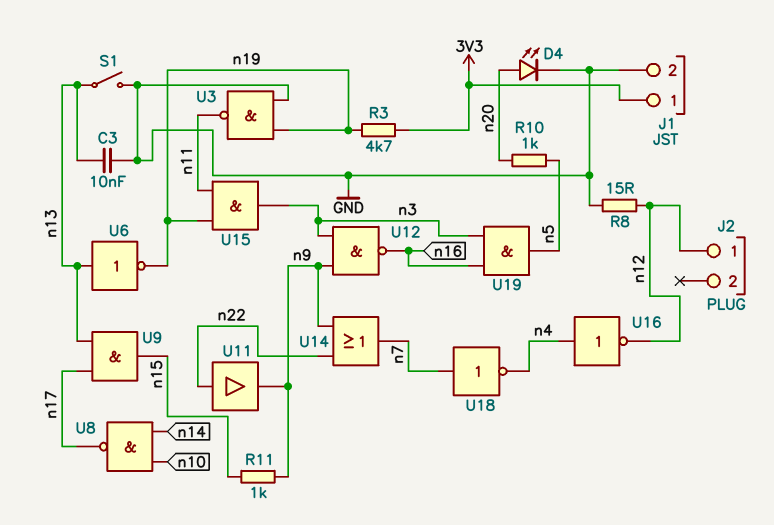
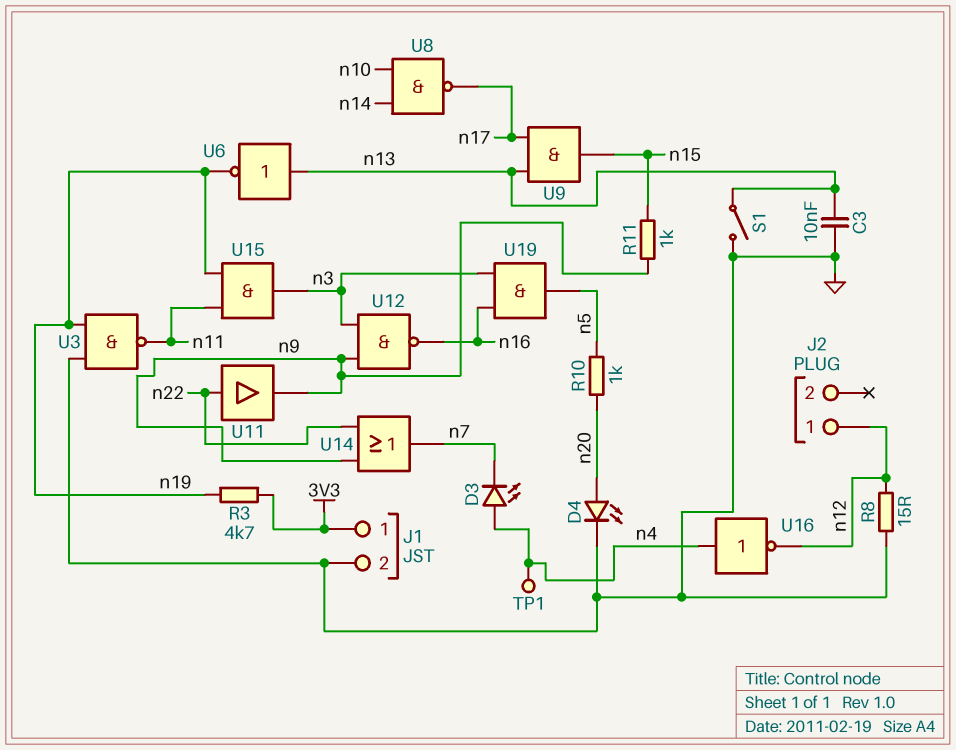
D3: none -> LED (A n4, K n7)
TP1: none -> test point (n4)
U18: NOT (in n7, out n4) -> none

